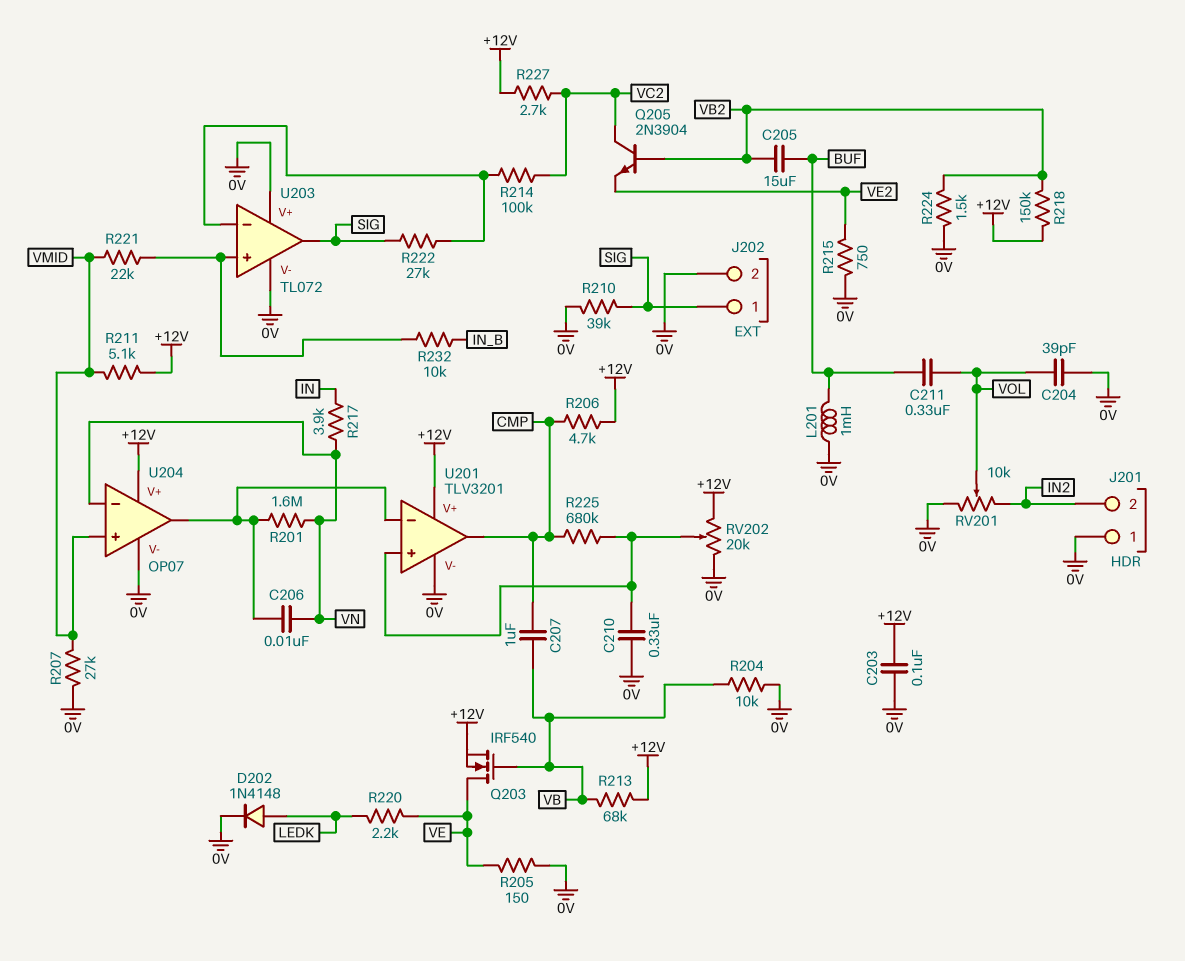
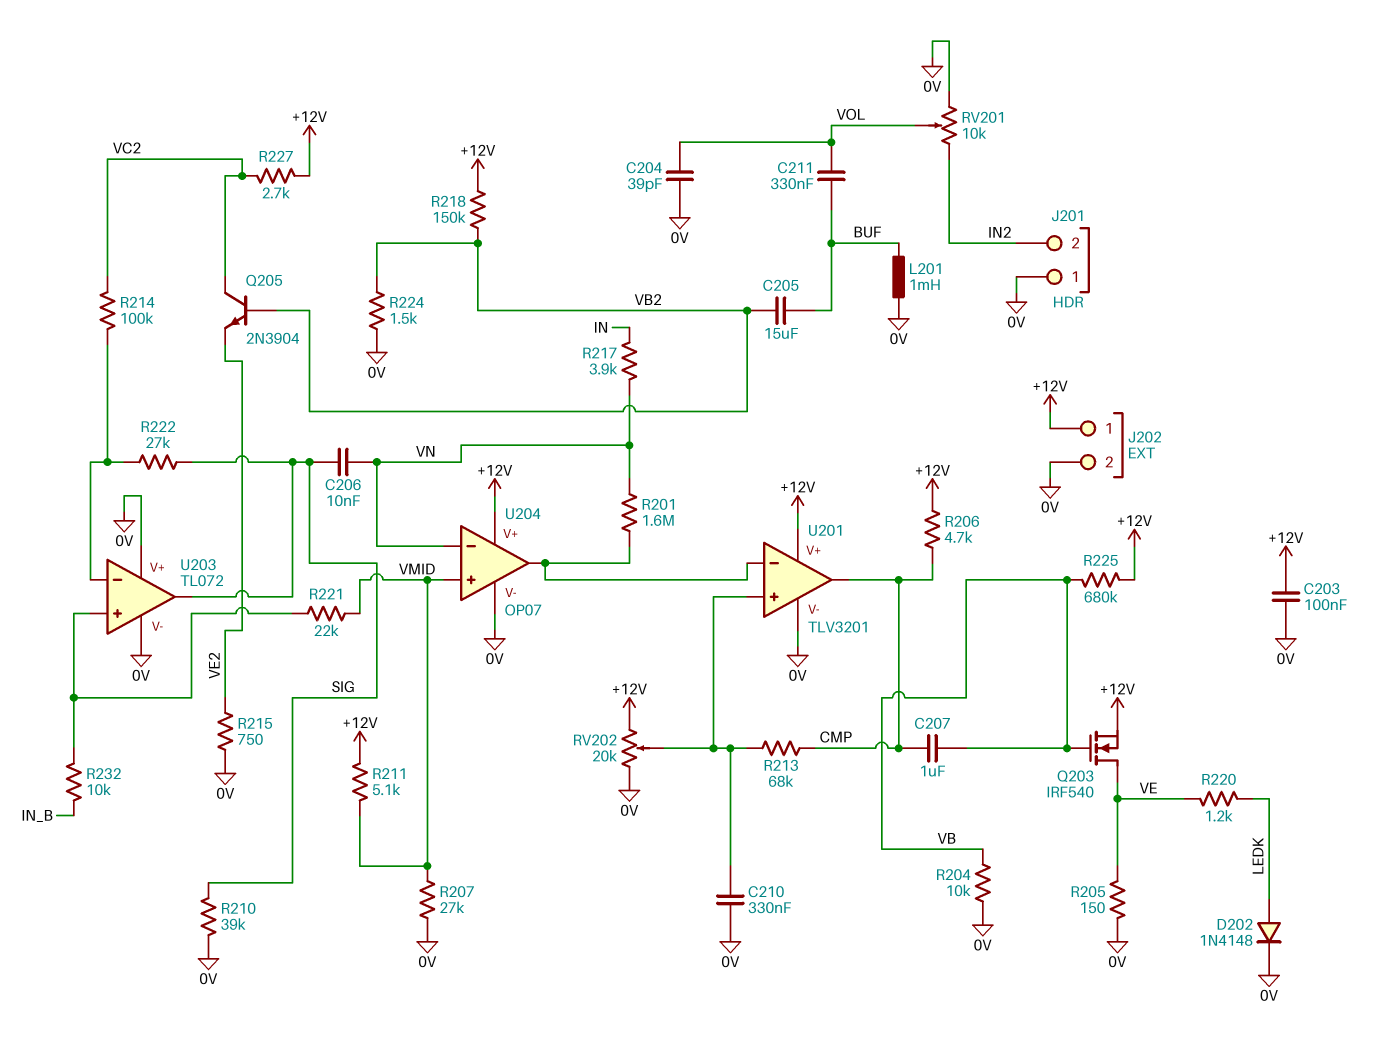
C206: 10nF (U201/in-, VN) -> 10nF (SIG, VN)
J202 pin 1: SIG -> +12V
R213: 68k (+12V, VB) -> 68k (CMP, U201/in+)
R220: 2.2k (LEDK, VE) -> 1.2k (LEDK, VE)
R225: 680k (CMP, U201/in+) -> 680k (+12V, VB)

